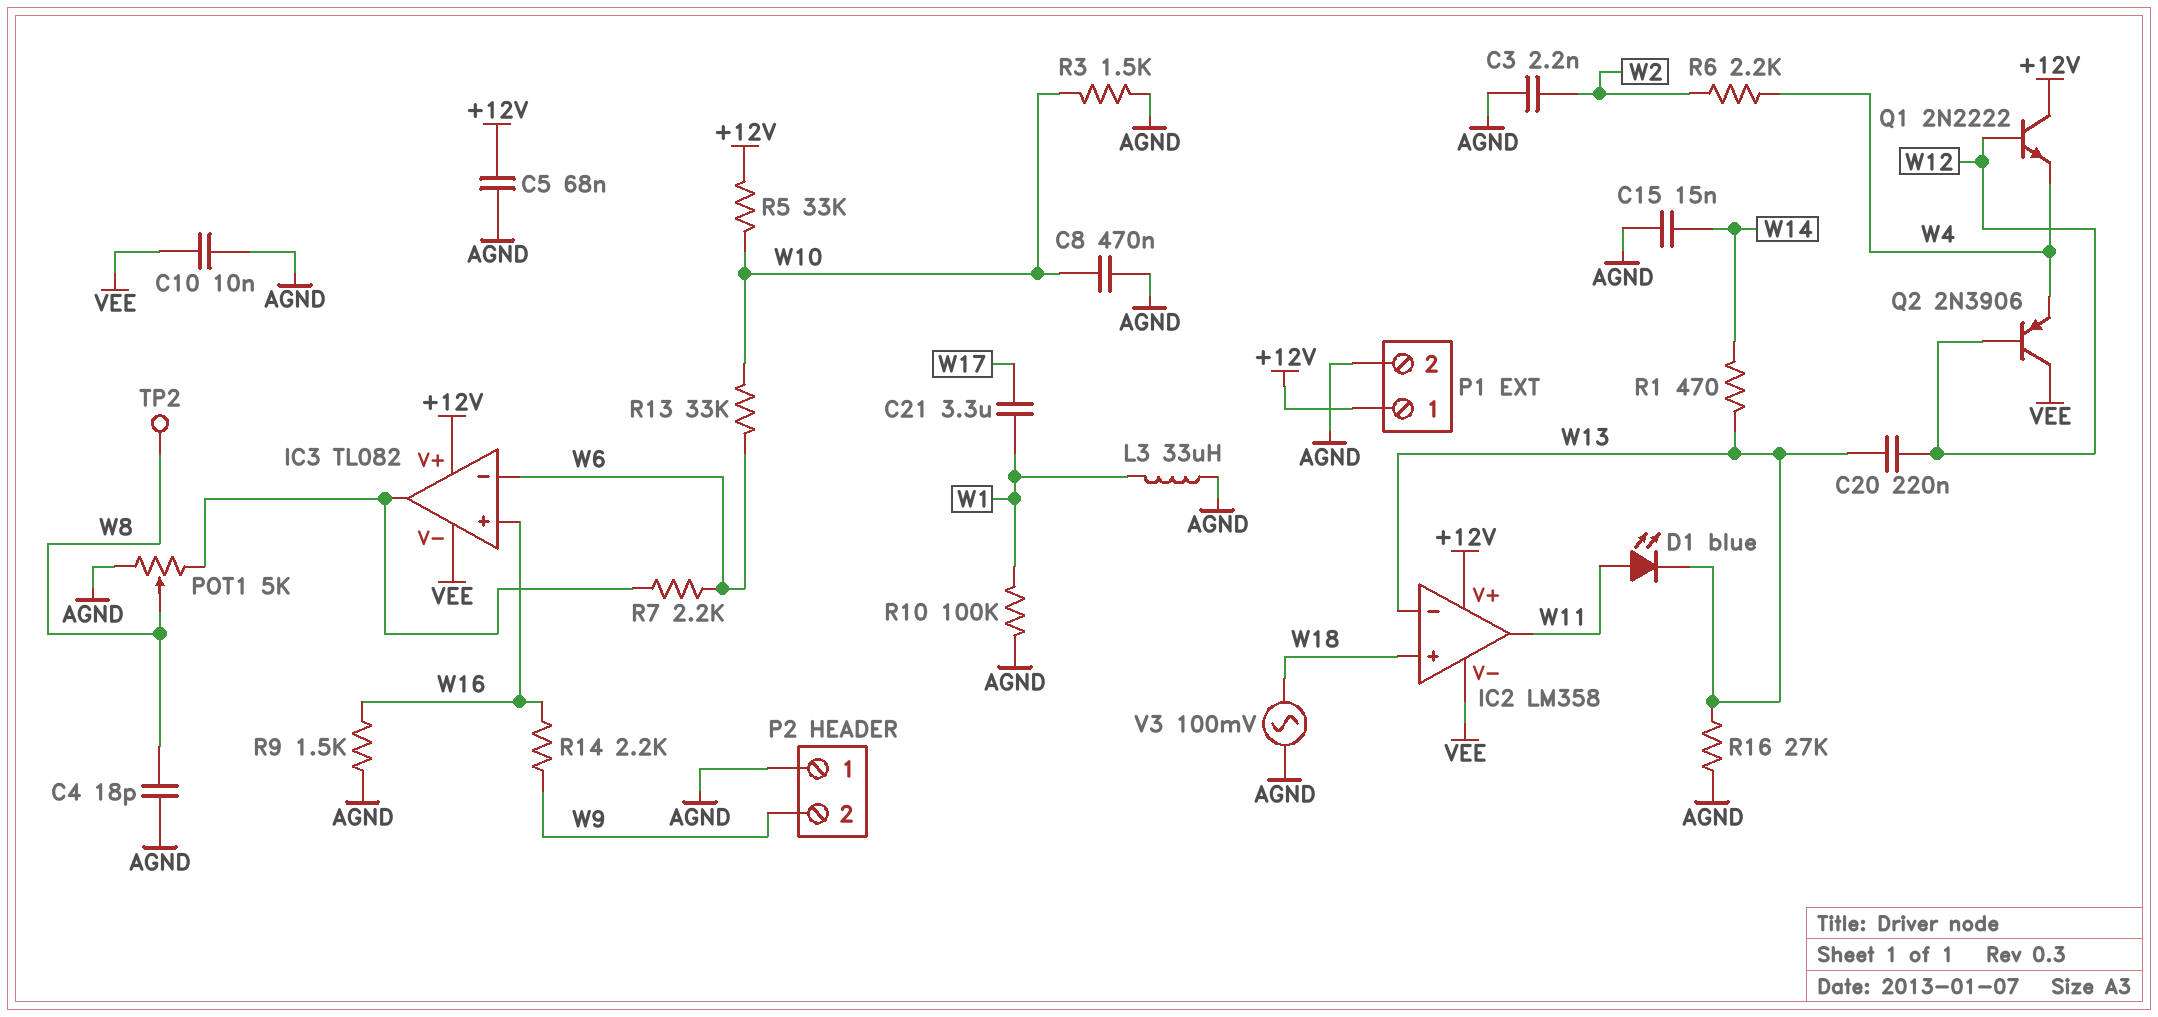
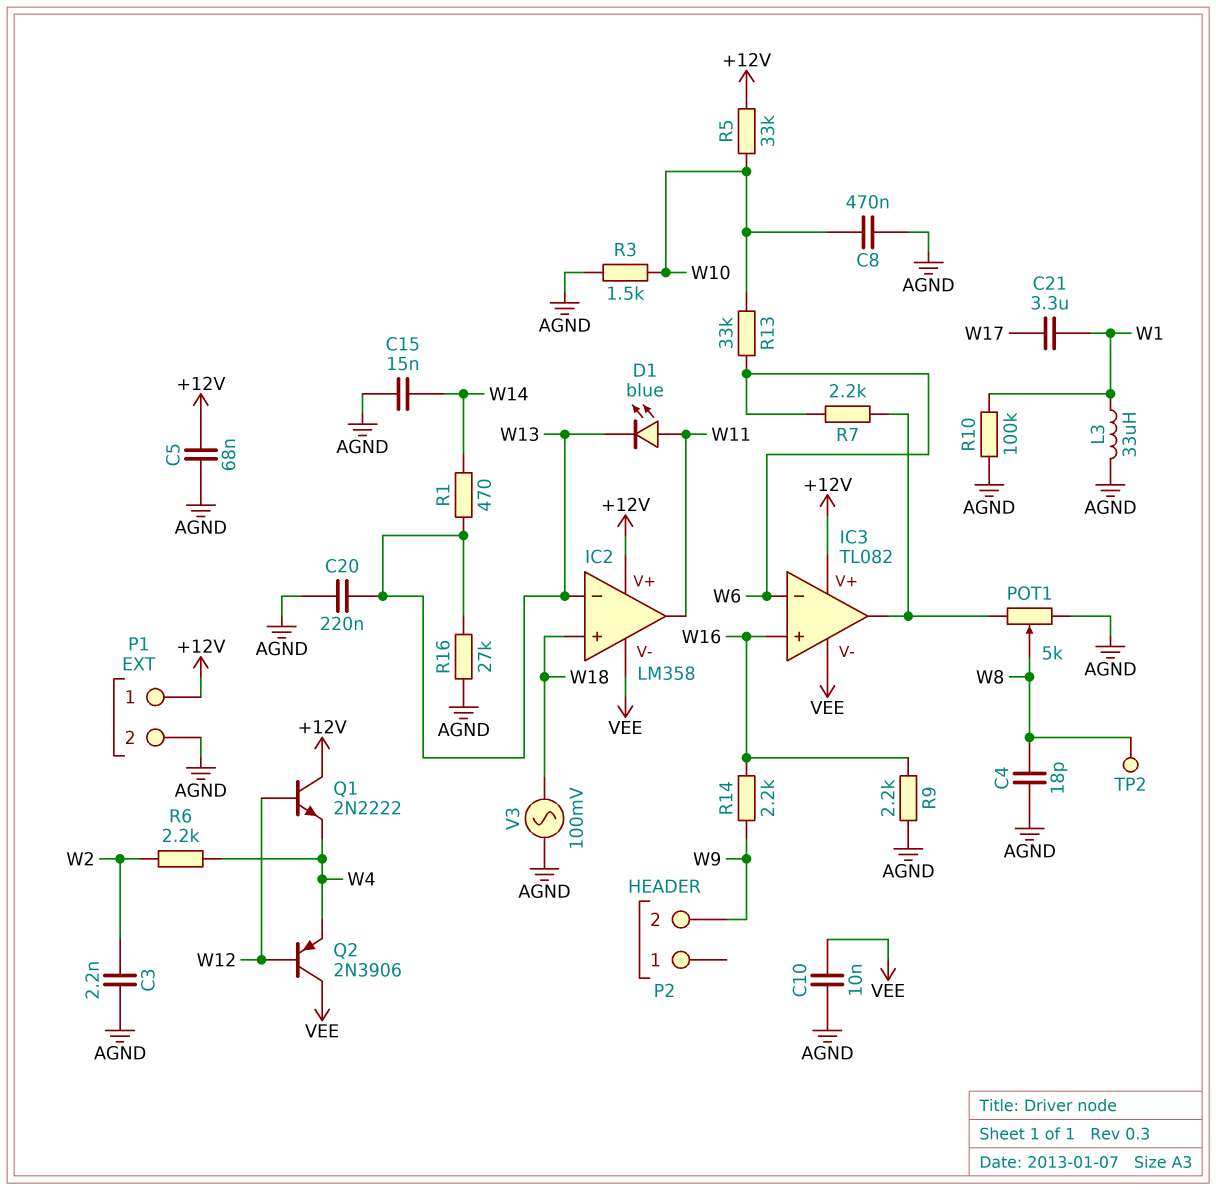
C20: 220nF (W12, W13) -> 220nF (AGND, W13)
P2 pin 1: AGND -> none
R9: 1.5k (AGND, W16) -> 2.2k (AGND, W16)

